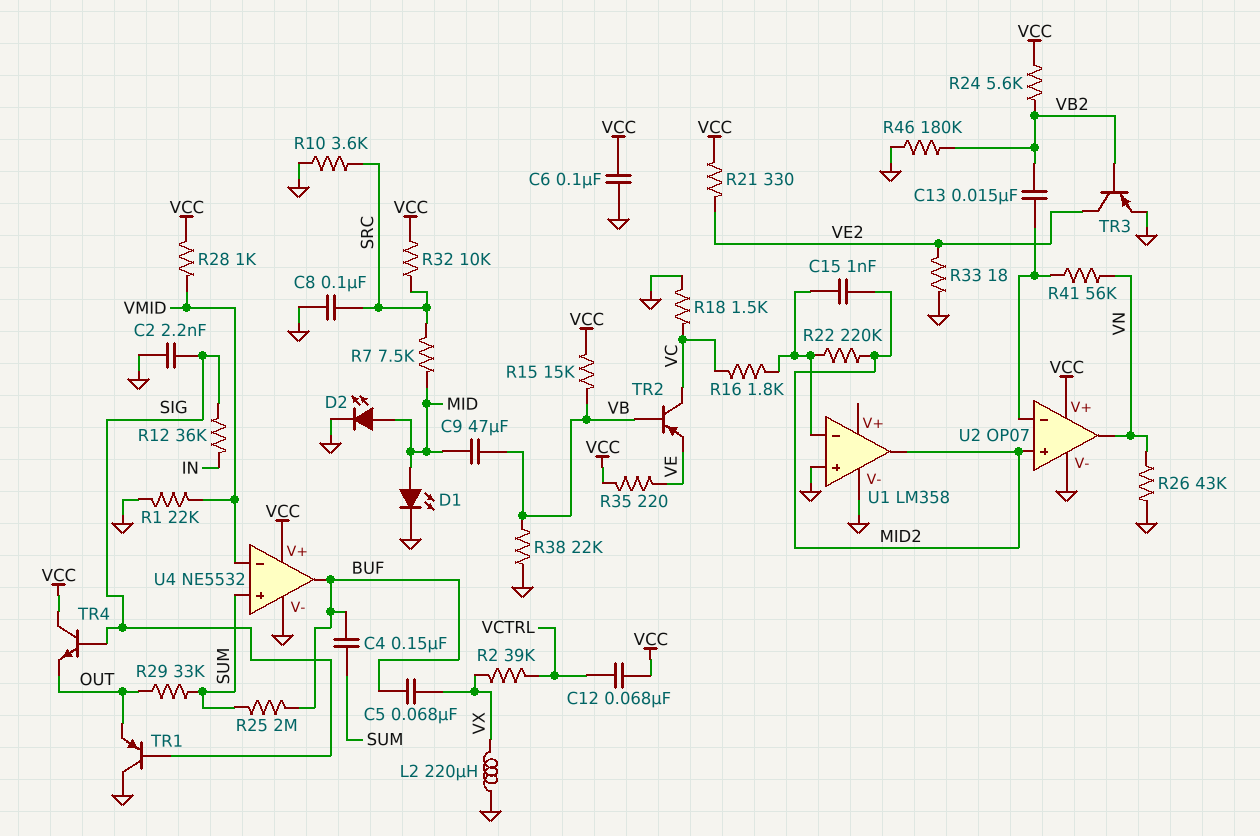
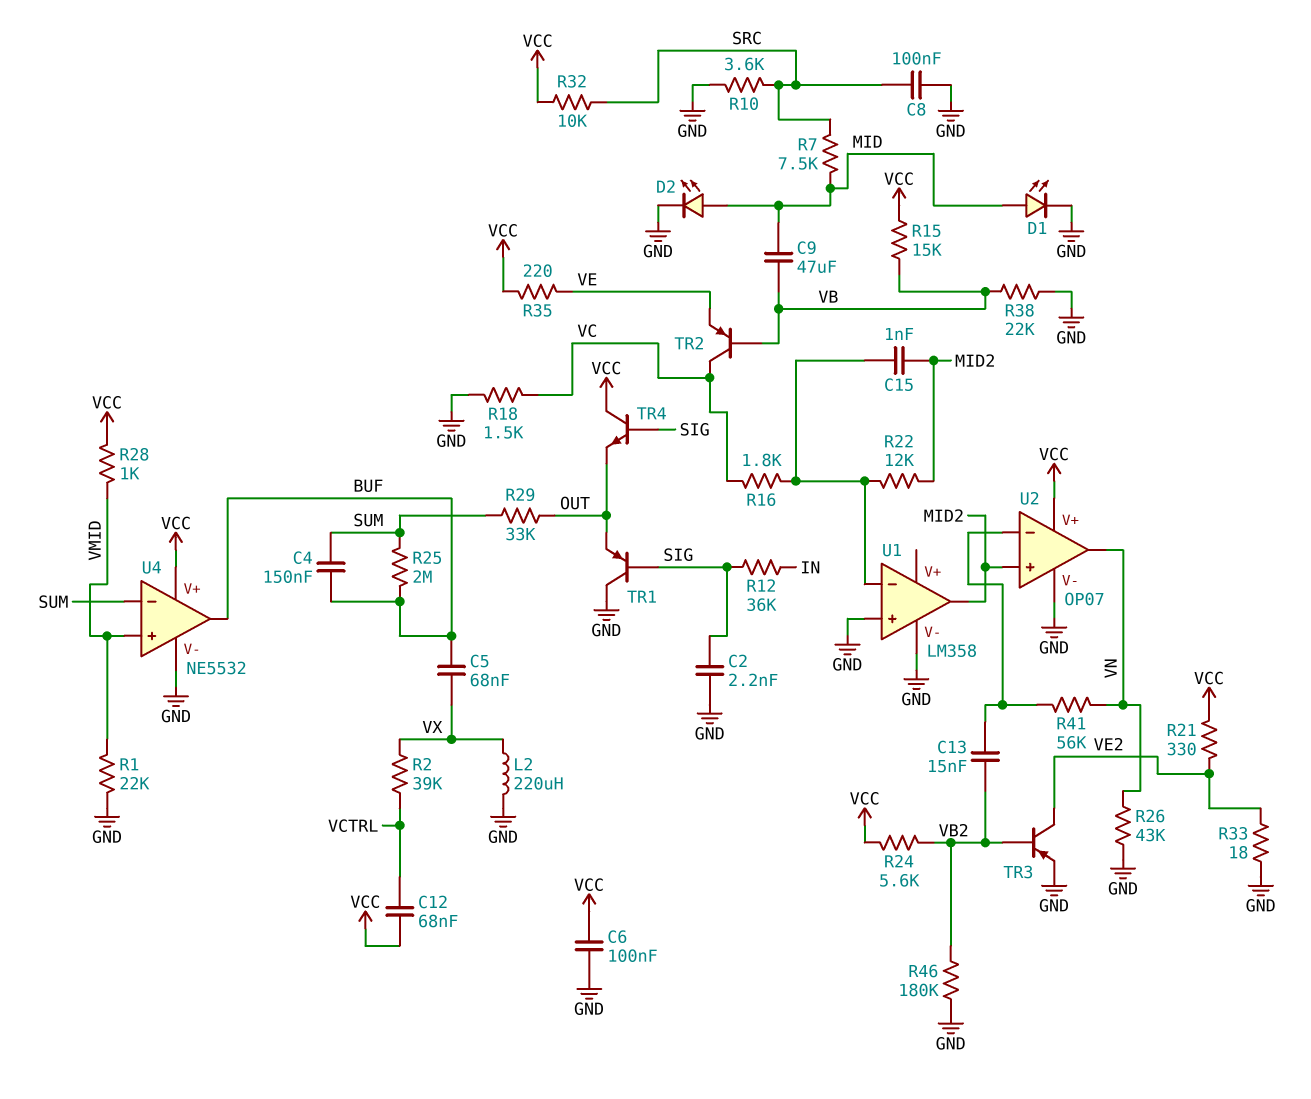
R22: 220k (MID2, U1/in-) -> 12k (MID2, U1/in-)
U4 pin in+: SUM -> VMID
U4 pin in-: VMID -> SUM

